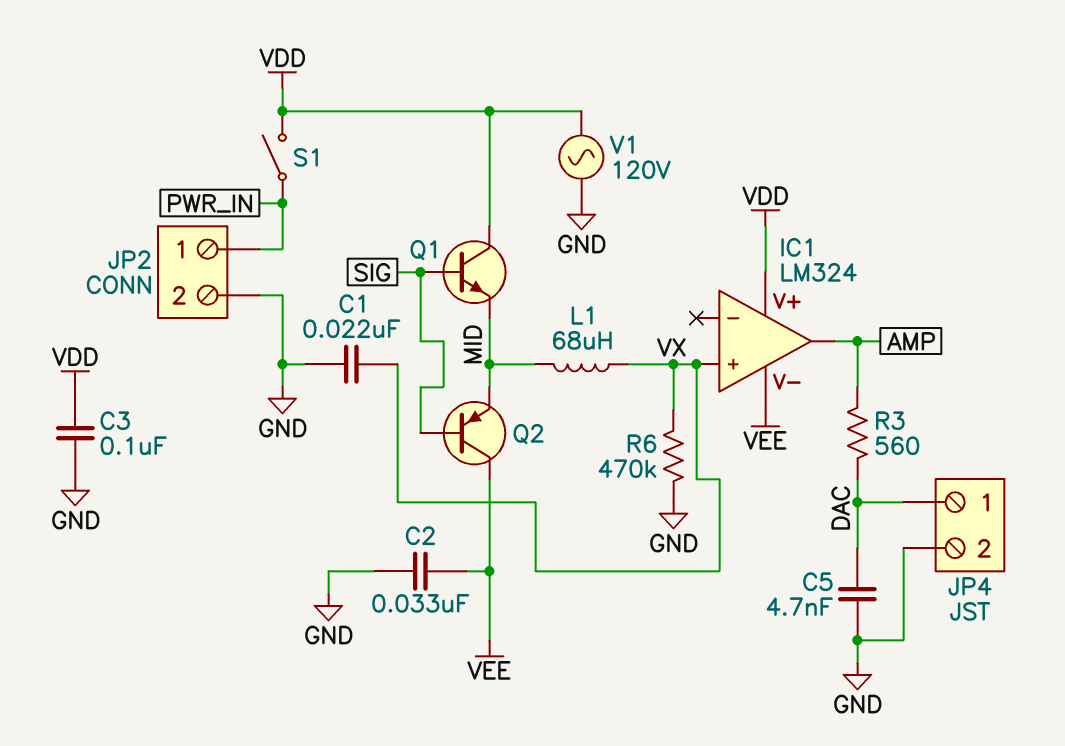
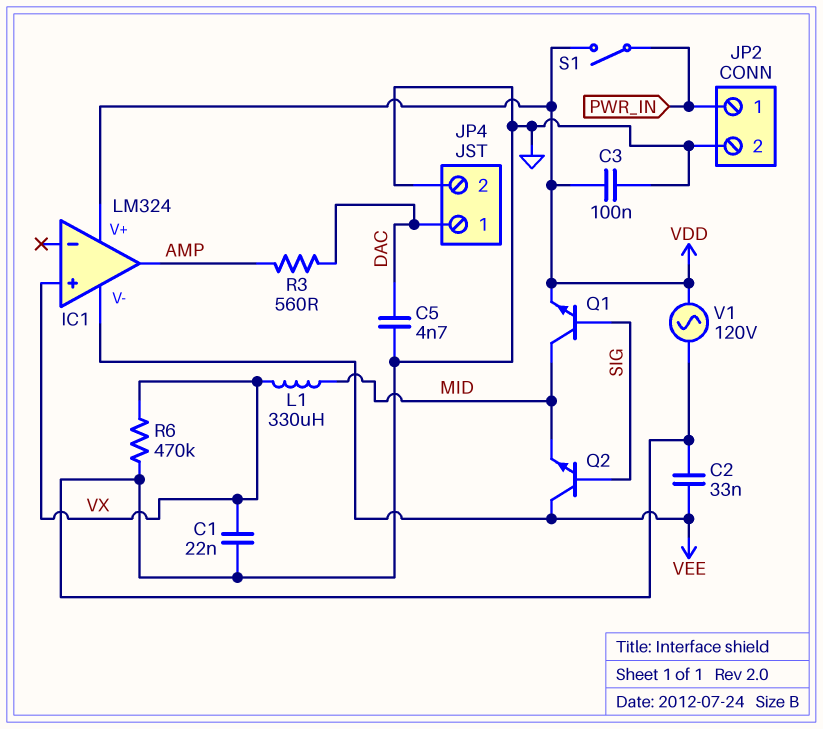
L1: 68uH (MID, VX) -> 330uH (MID, VX)
Q1: NPN (B SIG, C VDD, E MID) -> NPN (B SIG, C MID, E VDD)
Q2: PNP (B SIG, C VEE, E MID) -> NPN (B SIG, C VEE, E MID)

